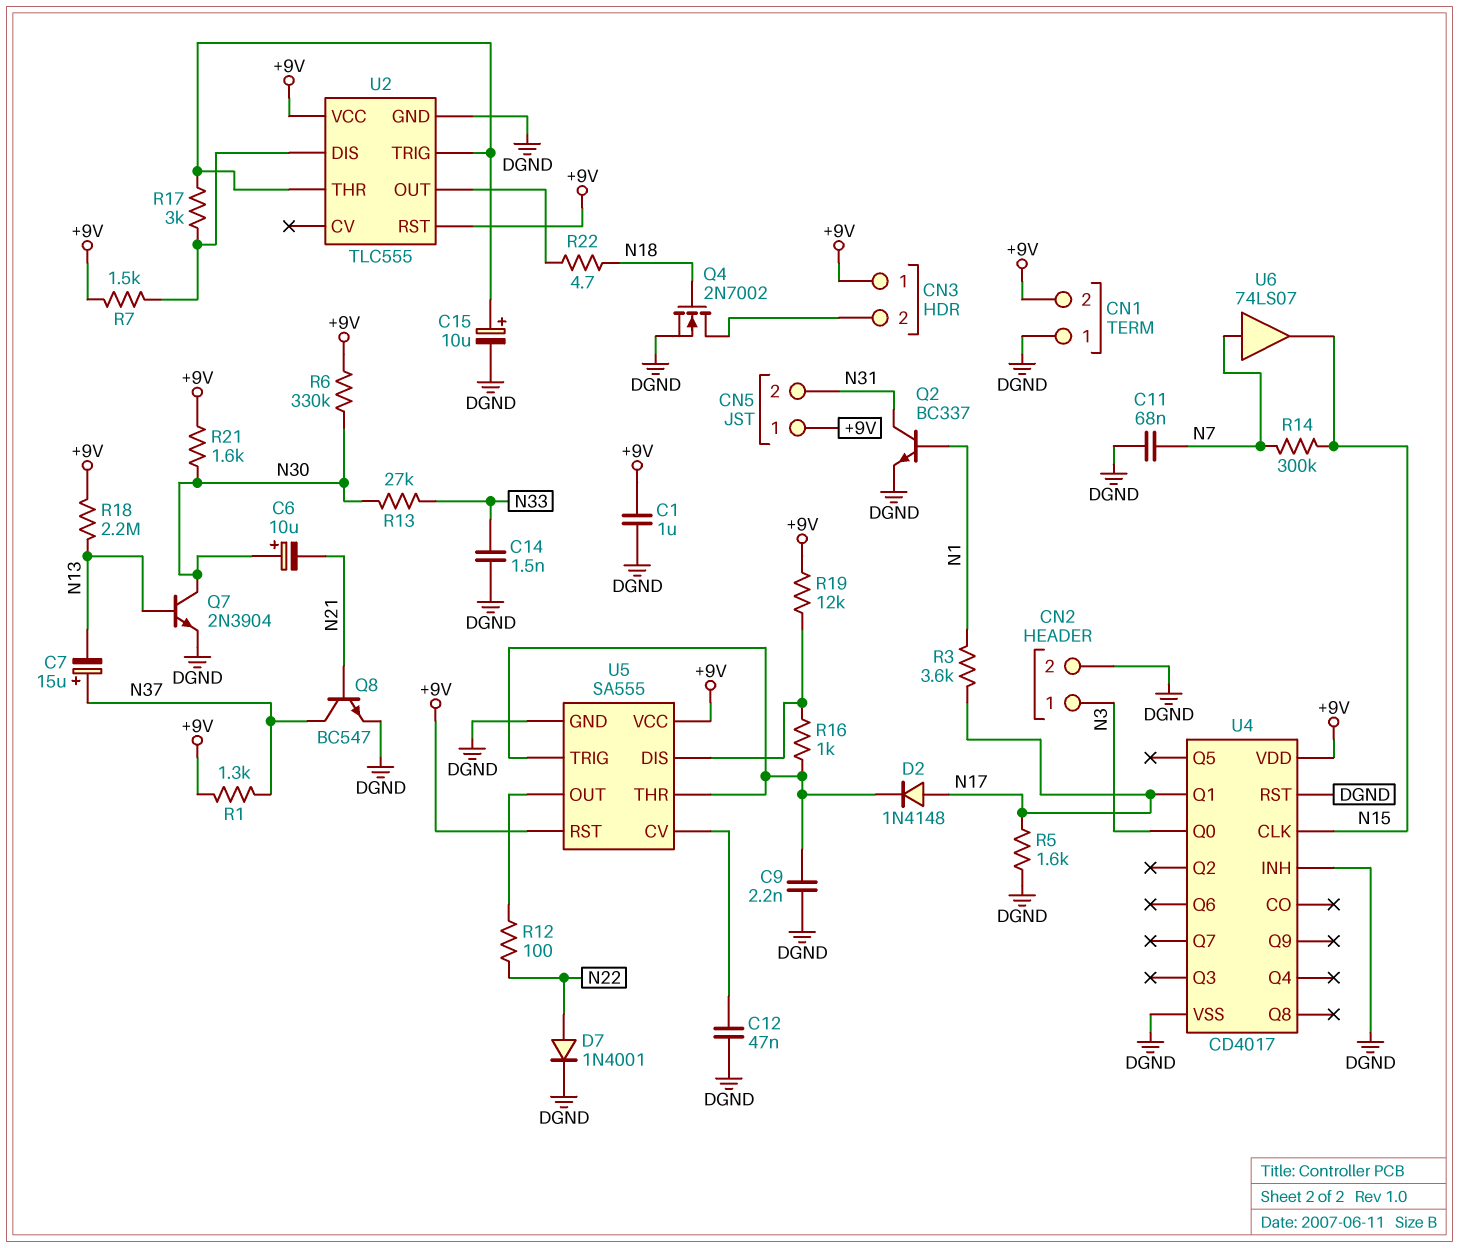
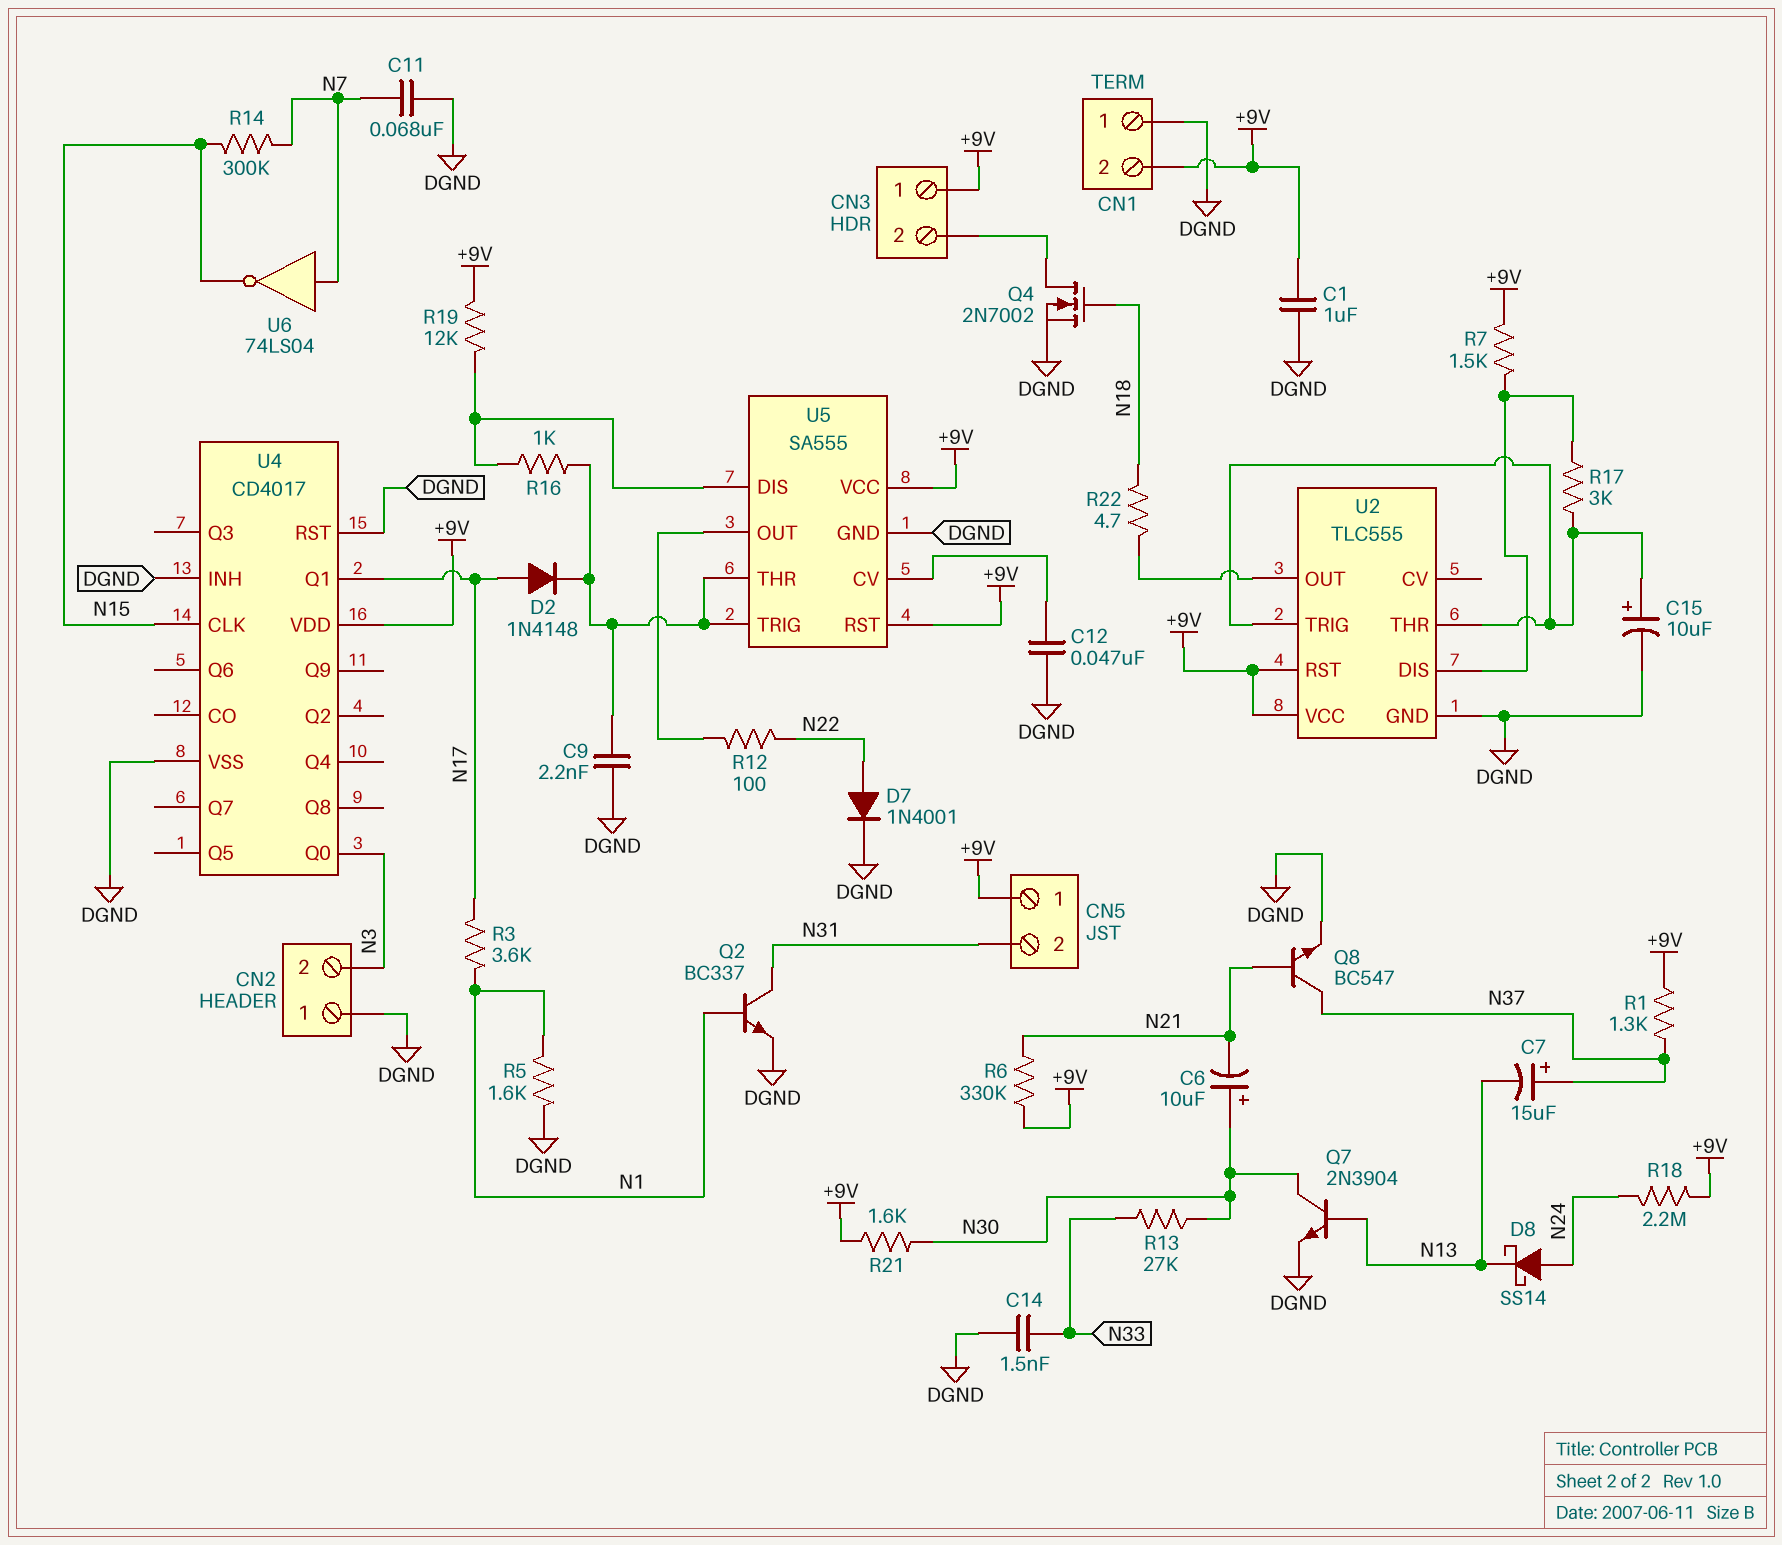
CN2 pin 1: N3 -> DGND
CN2 pin 2: DGND -> N3
D8: none -> schottky SS14 (A N24, K N13)
R5: 1.6k (DGND, N17) -> 1.6k (DGND, N1)
R6: 330k (+9V, N30) -> 330k (+9V, N21)
R18: 2.2M (+9V, N13) -> 2.2M (+9V, N24)
U6: buffer 74LS07 (in N7, out N15) -> NOT 74LS04 (in N7, out N15)

